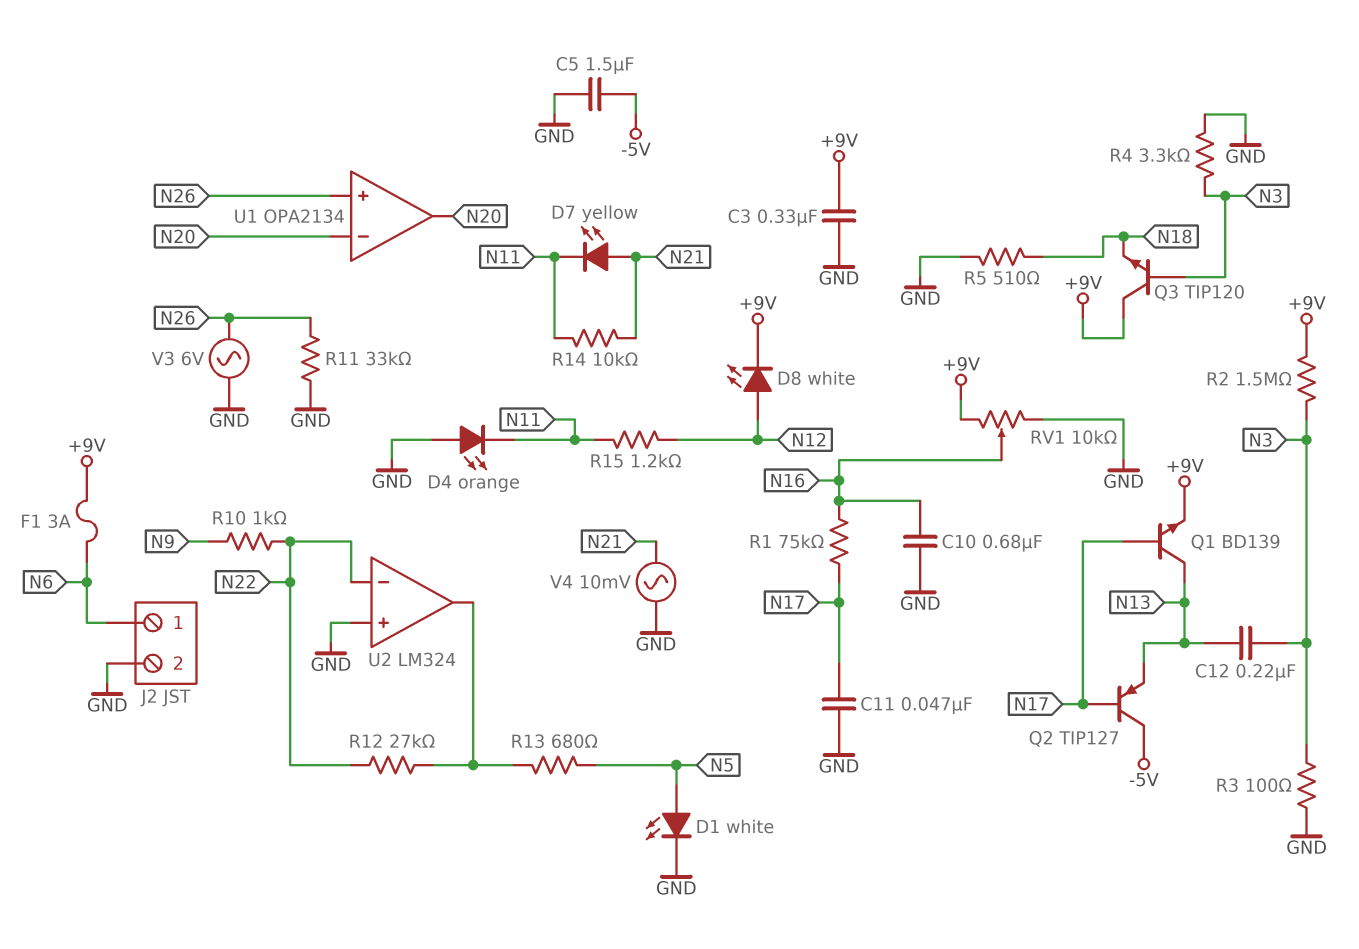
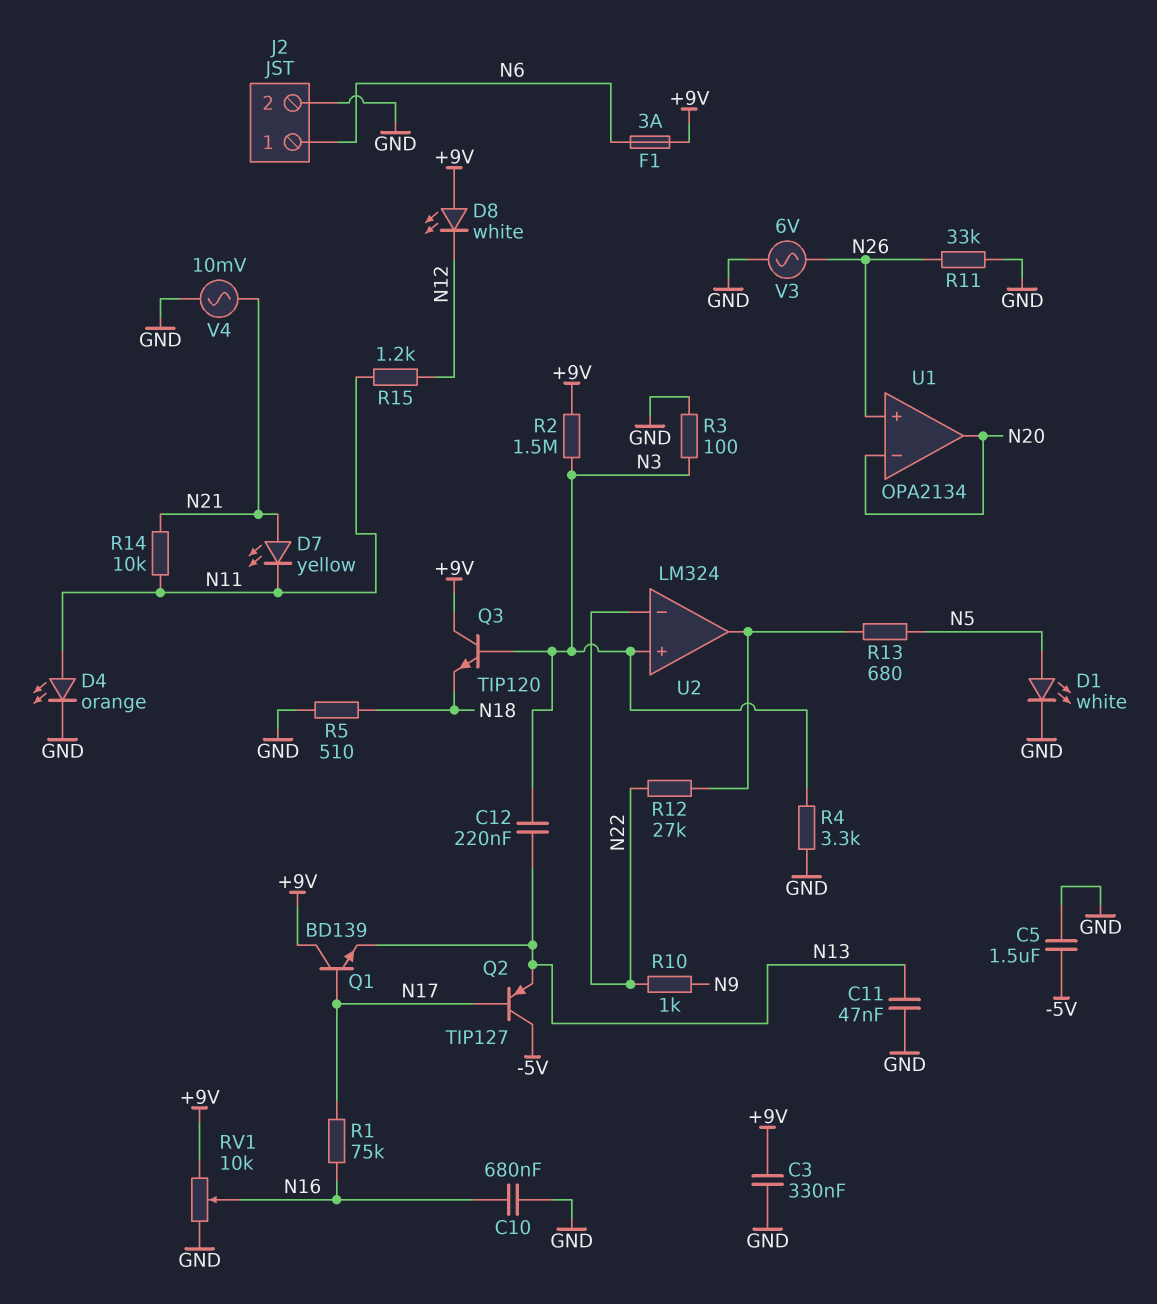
C11: 47nF (GND, N17) -> 47nF (GND, N13)
D4: LED orange (A GND, K N11) -> LED orange (A N11, K GND)
D8: LED white (A N12, K +9V) -> LED white (A +9V, K N12)
Q1: NPN BD139 (B N17, C N13, E +9V) -> NPN BD139 (B N17, C +9V, E N13)
U2 pin in+: GND -> N3

